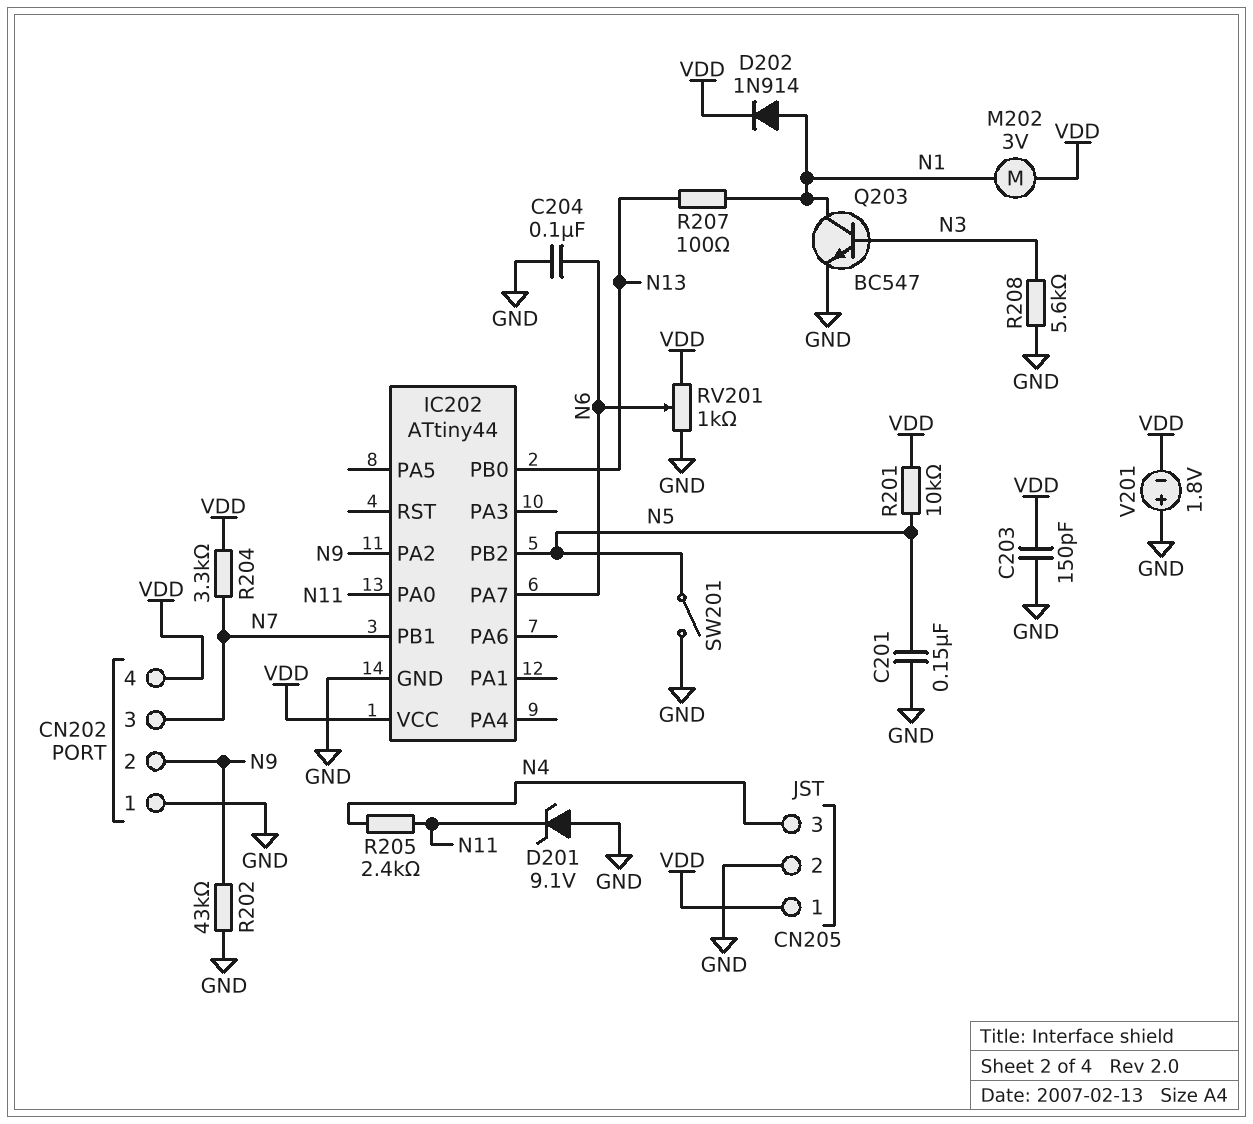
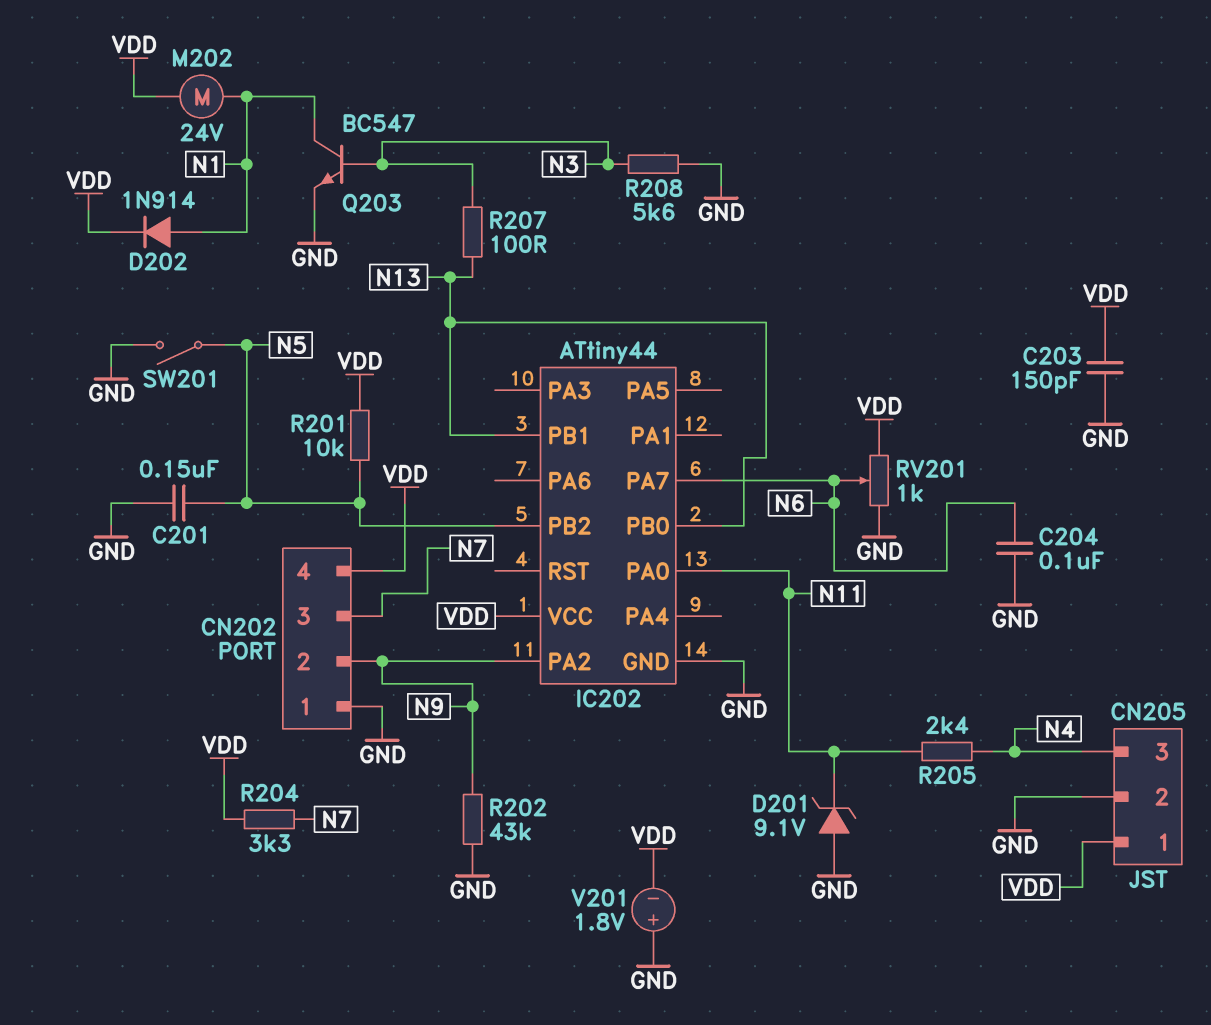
IC202 pin PB1: N7 -> N13
M202: motor 3V (N1, VDD) -> motor 24V (N1, VDD)
R207: 100 (N1, N13) -> 100 (N3, N13)

